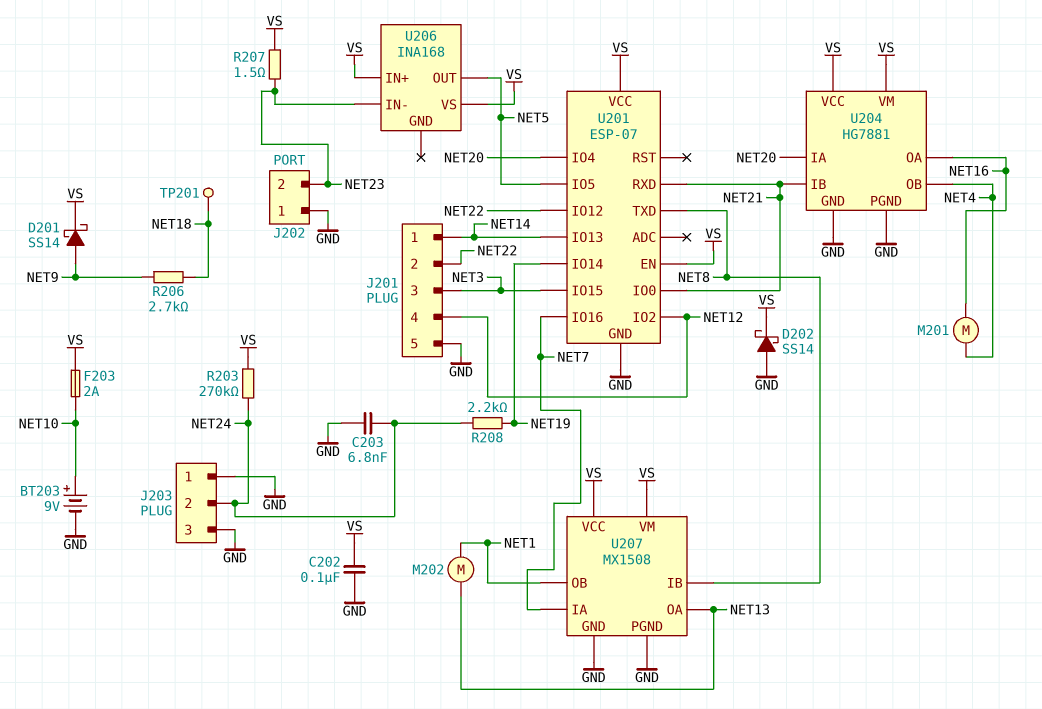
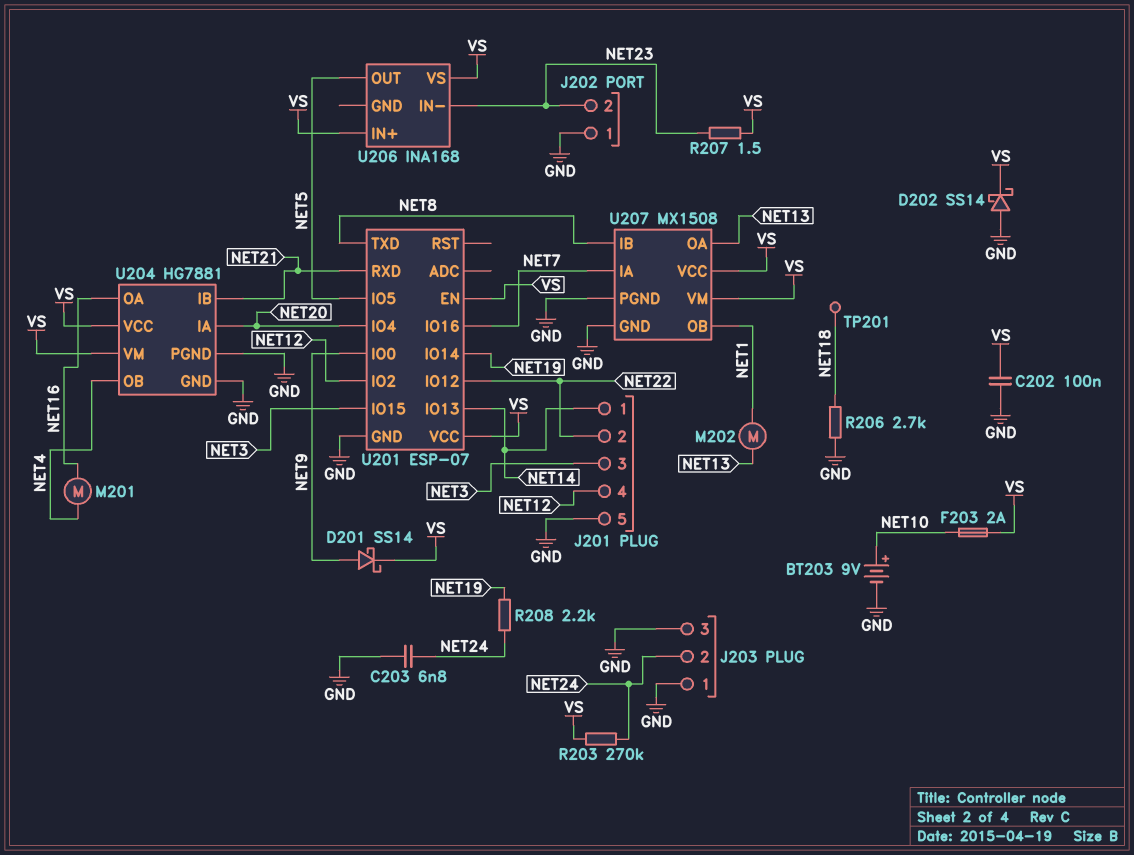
R206: 2.7k (NET9, NET18) -> 2.7k (GND, NET18)
U201 pin IO0: NET21 -> NET9

